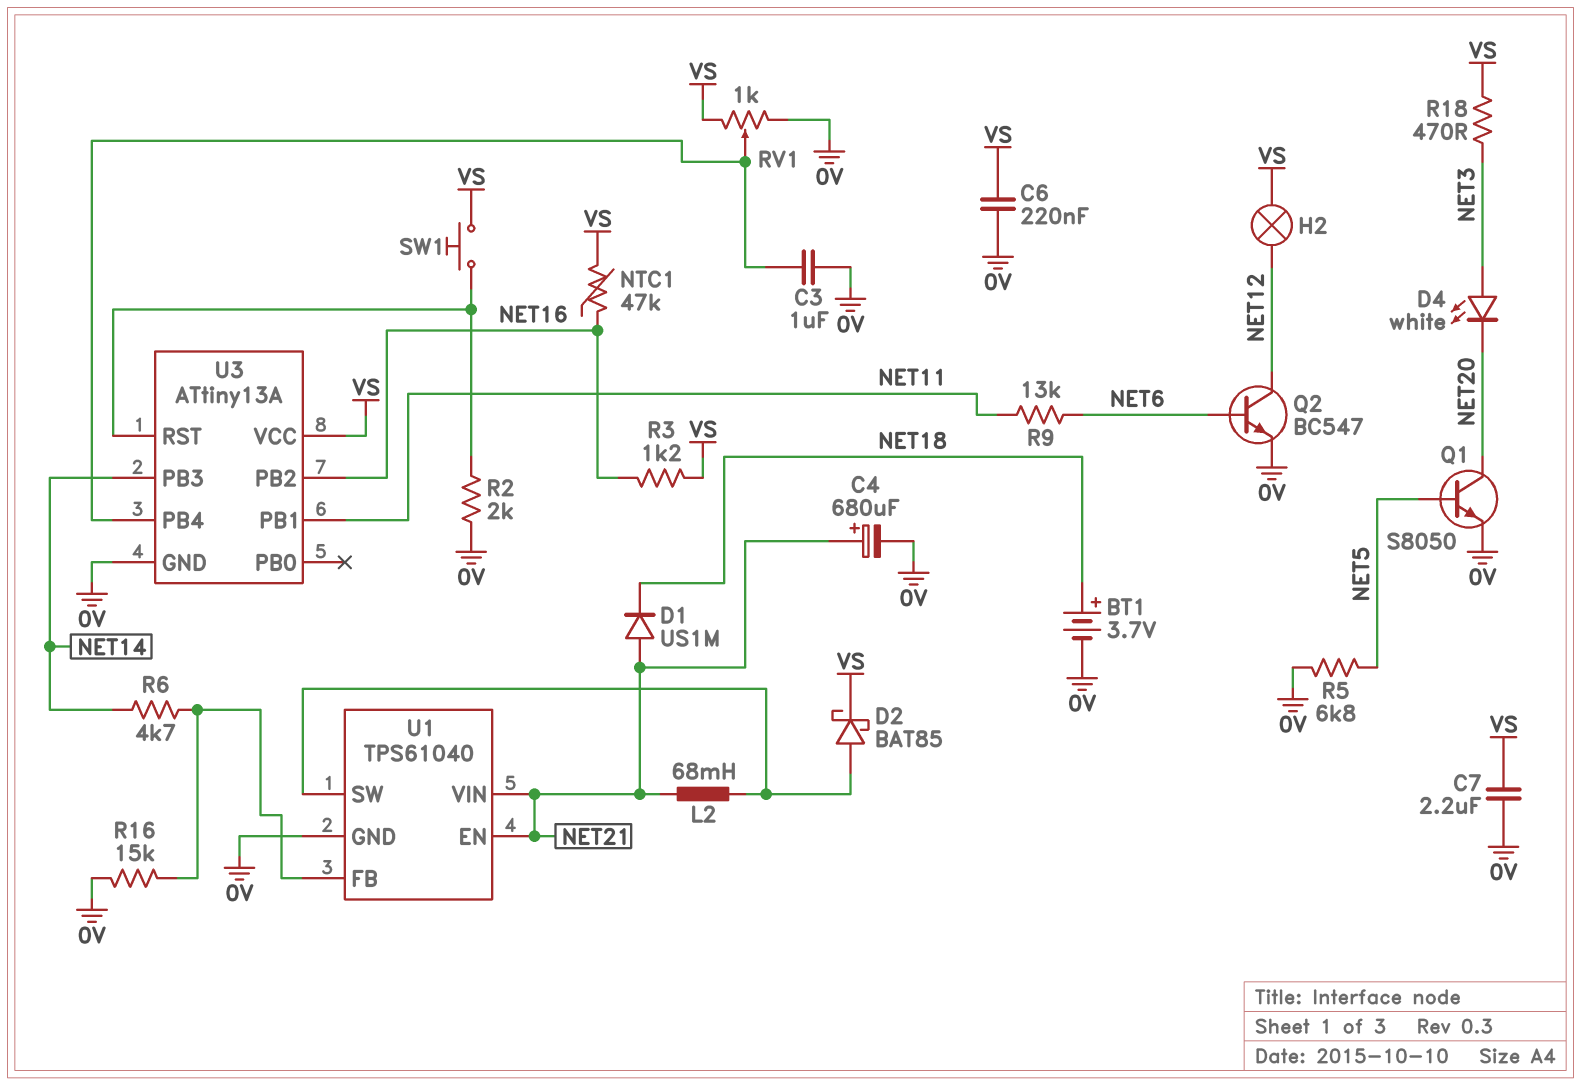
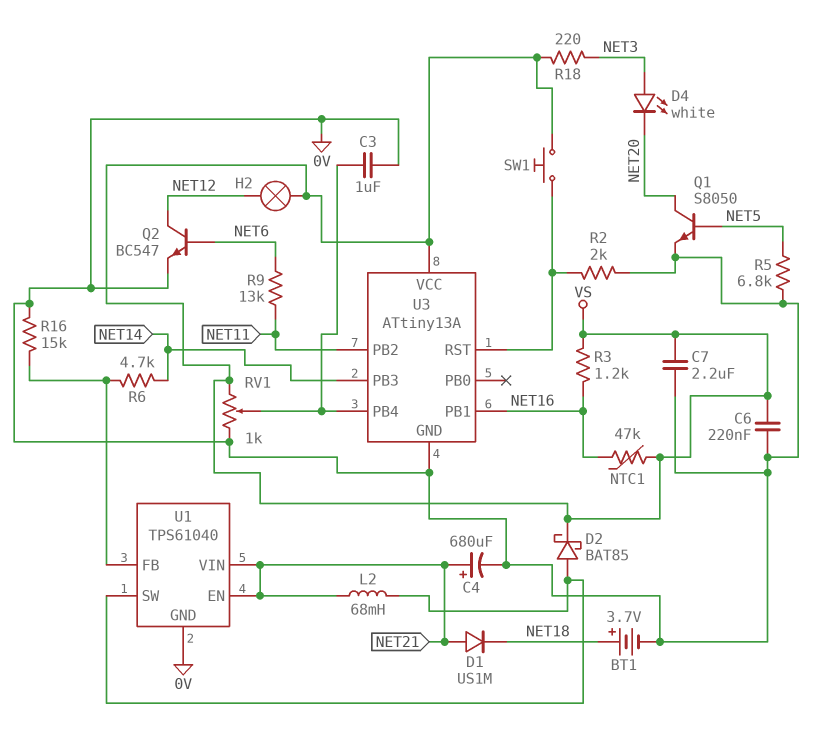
R18: 470 (NET3, VS) -> 220 (NET3, VS)
U3 pin PB1: NET11 -> NET16
U3 pin PB2: NET16 -> NET11

